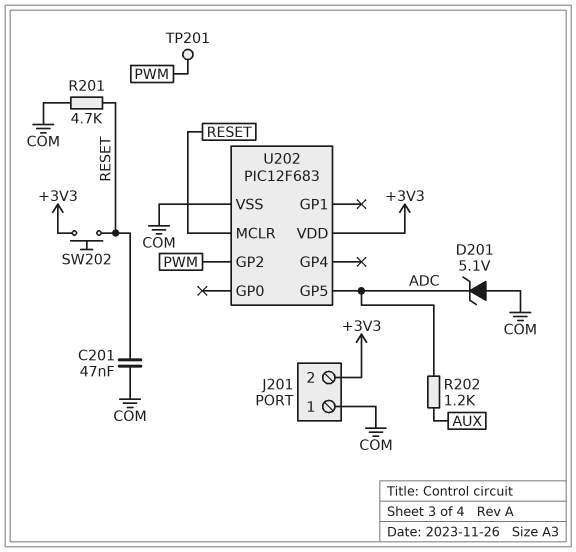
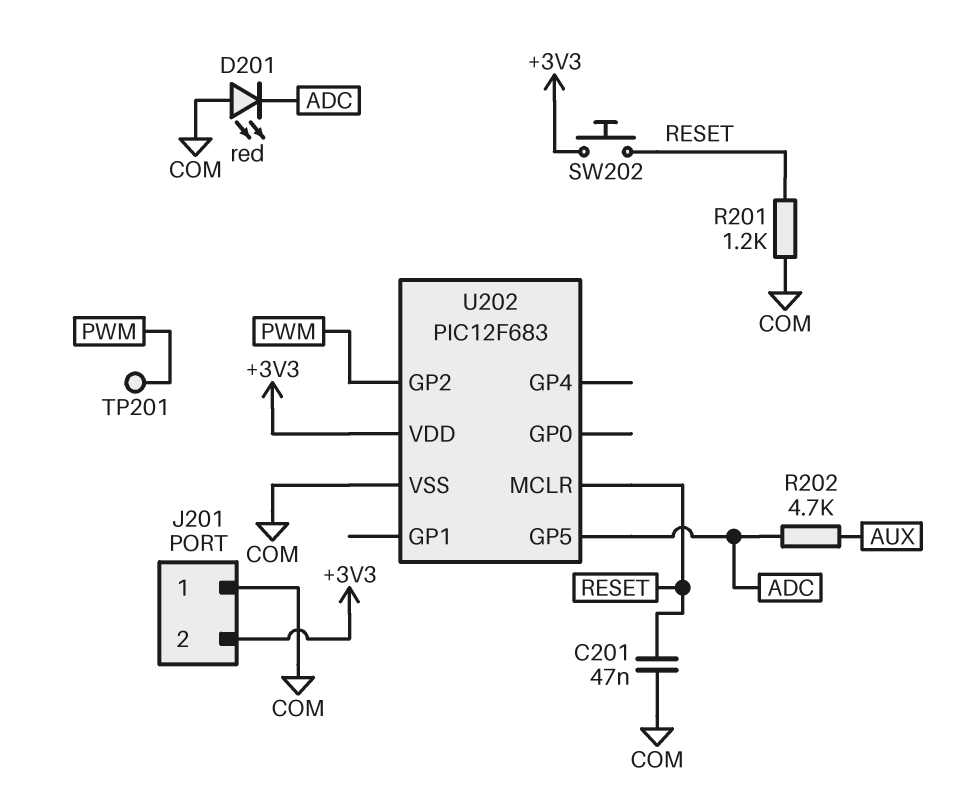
D201: zener 5.1V (A COM, K ADC) -> LED red (A COM, K ADC)
R201: 4.7k (COM, RESET) -> 1.2k (COM, RESET)
R202: 1.2k (ADC, AUX) -> 4.7k (ADC, AUX)

